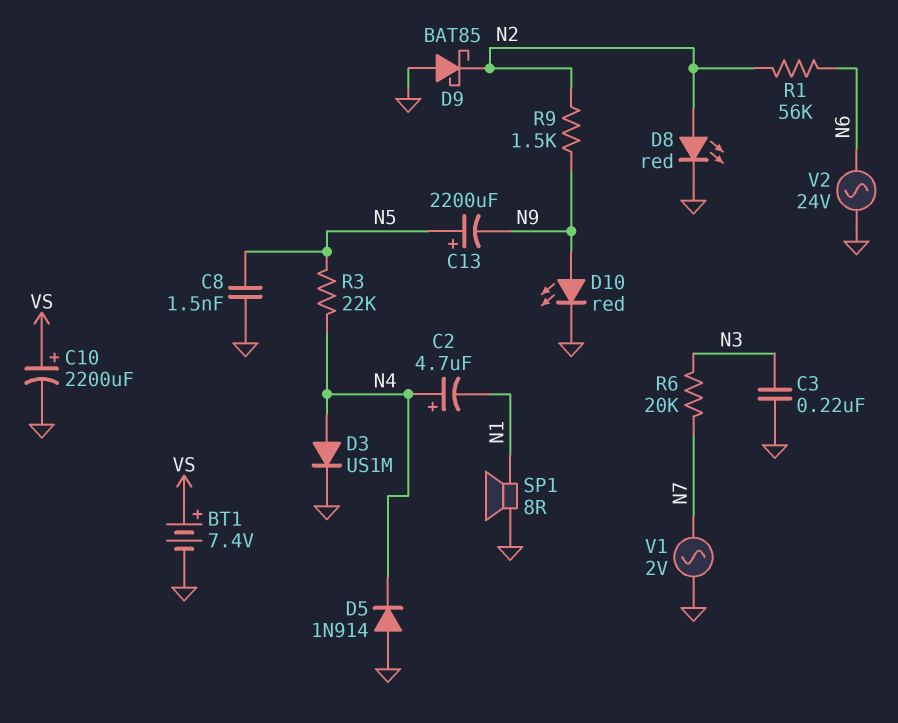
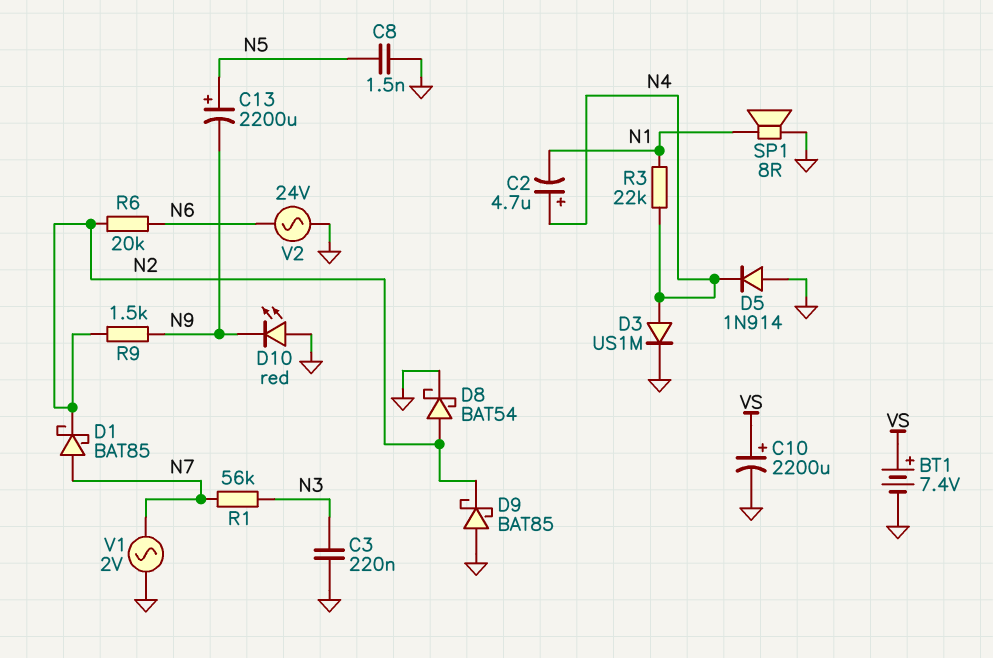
D1: none -> schottky BAT85 (A N7, K N2)
D8: LED red (A N2, K GND) -> schottky BAT54 (A N2, K GND)
D10: LED red (A N9, K GND) -> LED red (A GND, K N9)
R1: 56k (N2, N6) -> 56k (N3, N7)
R3: 22k (N4, N5) -> 22k (N1, N4)
R6: 20k (N3, N7) -> 20k (N2, N6)

